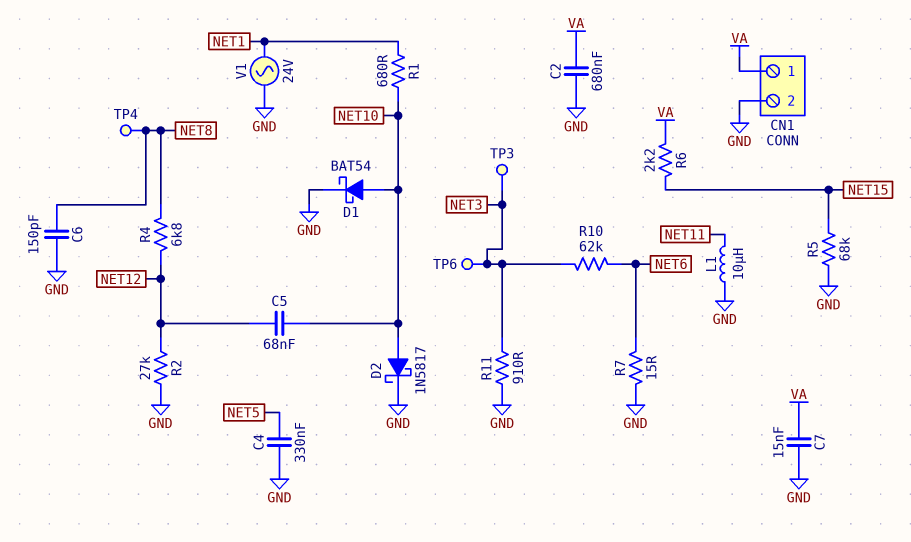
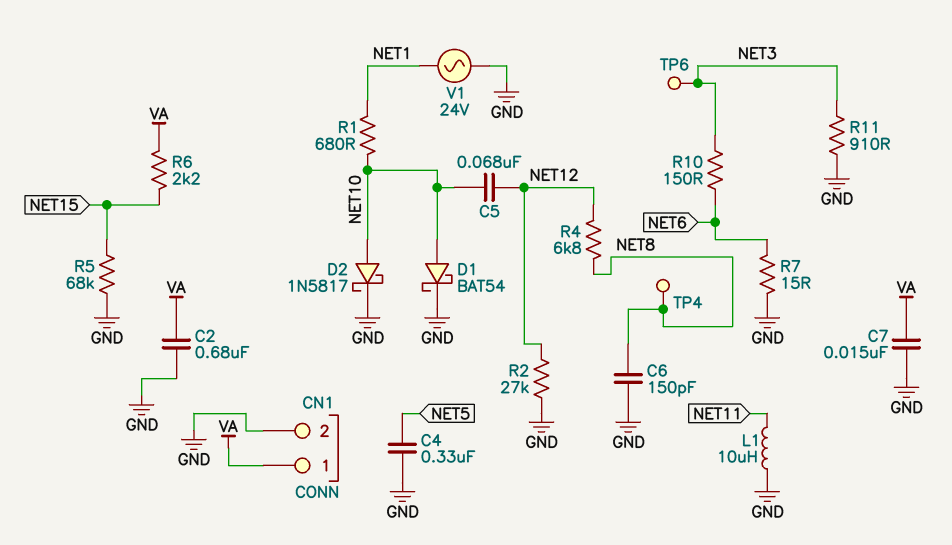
R10: 62k (NET3, NET6) -> 150 (NET3, NET6)
TP3: test point (NET3) -> none

